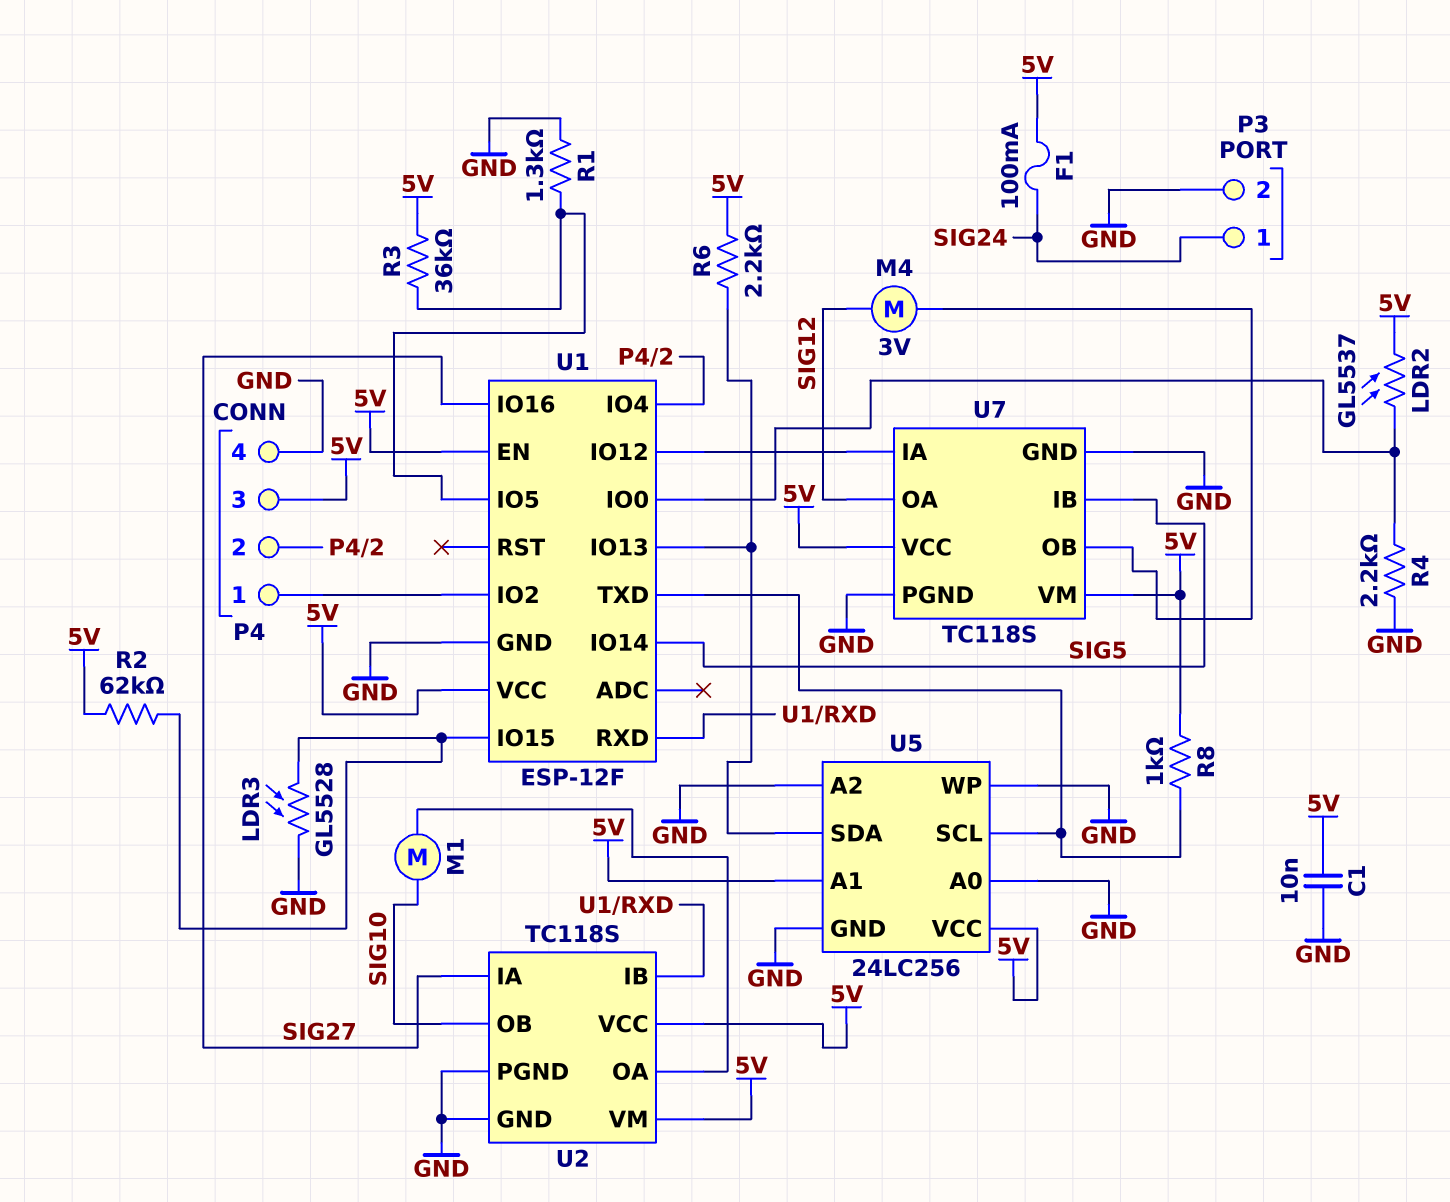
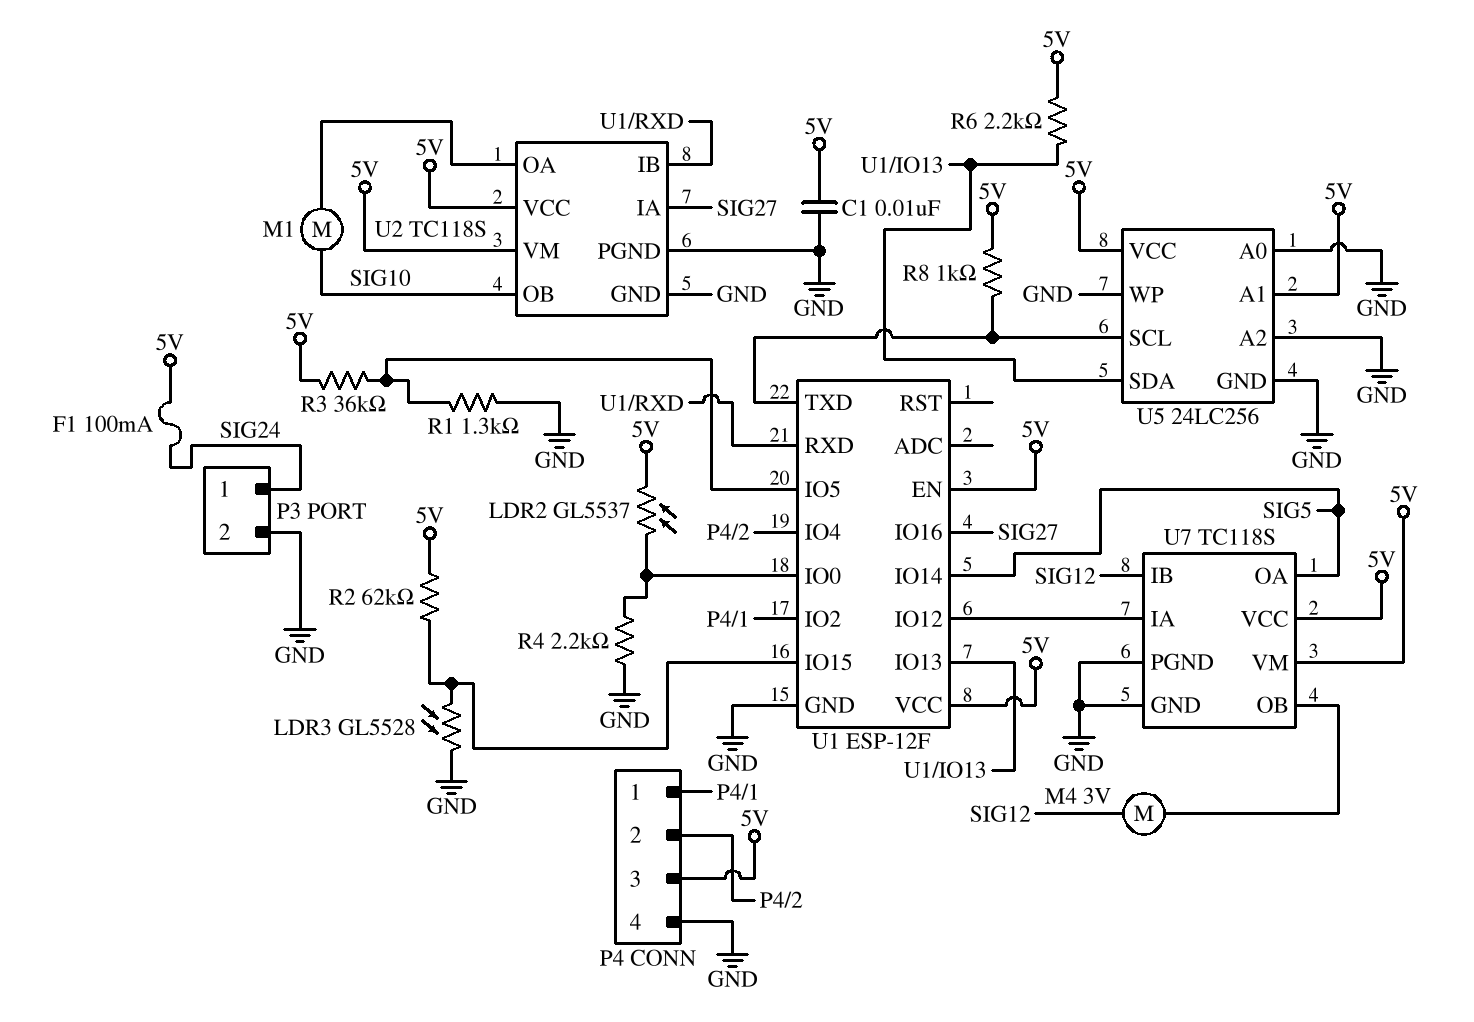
U7 pin IB: SIG5 -> SIG12
U7 pin OA: SIG12 -> SIG5

